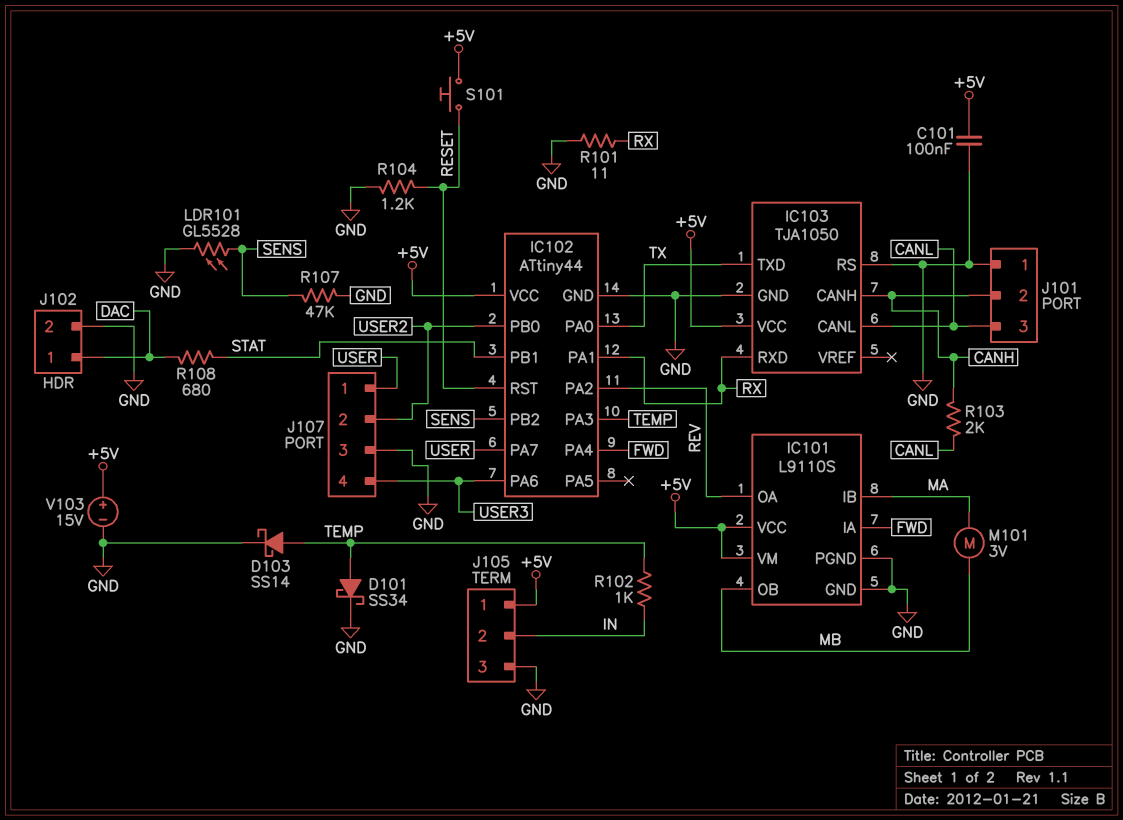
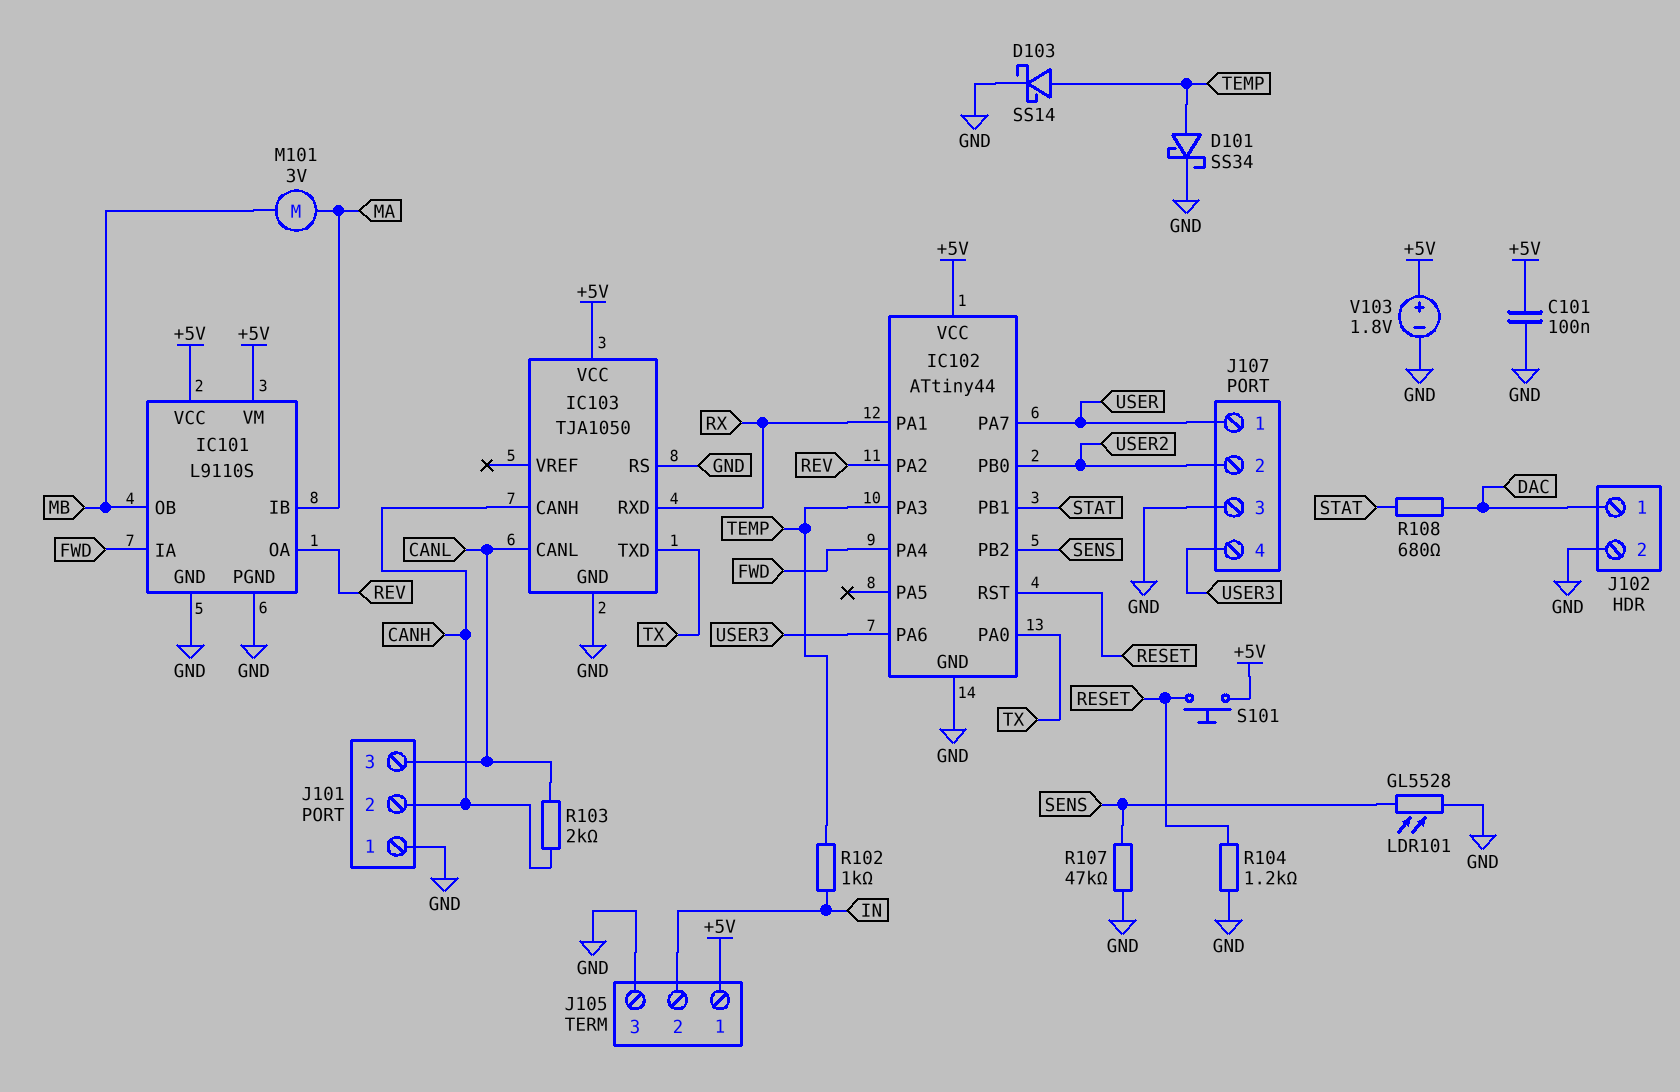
R101: 11 (GND, RX) -> none
V103: 15V (plus +5V, minus GND) -> 1.8V (plus +5V, minus GND)

